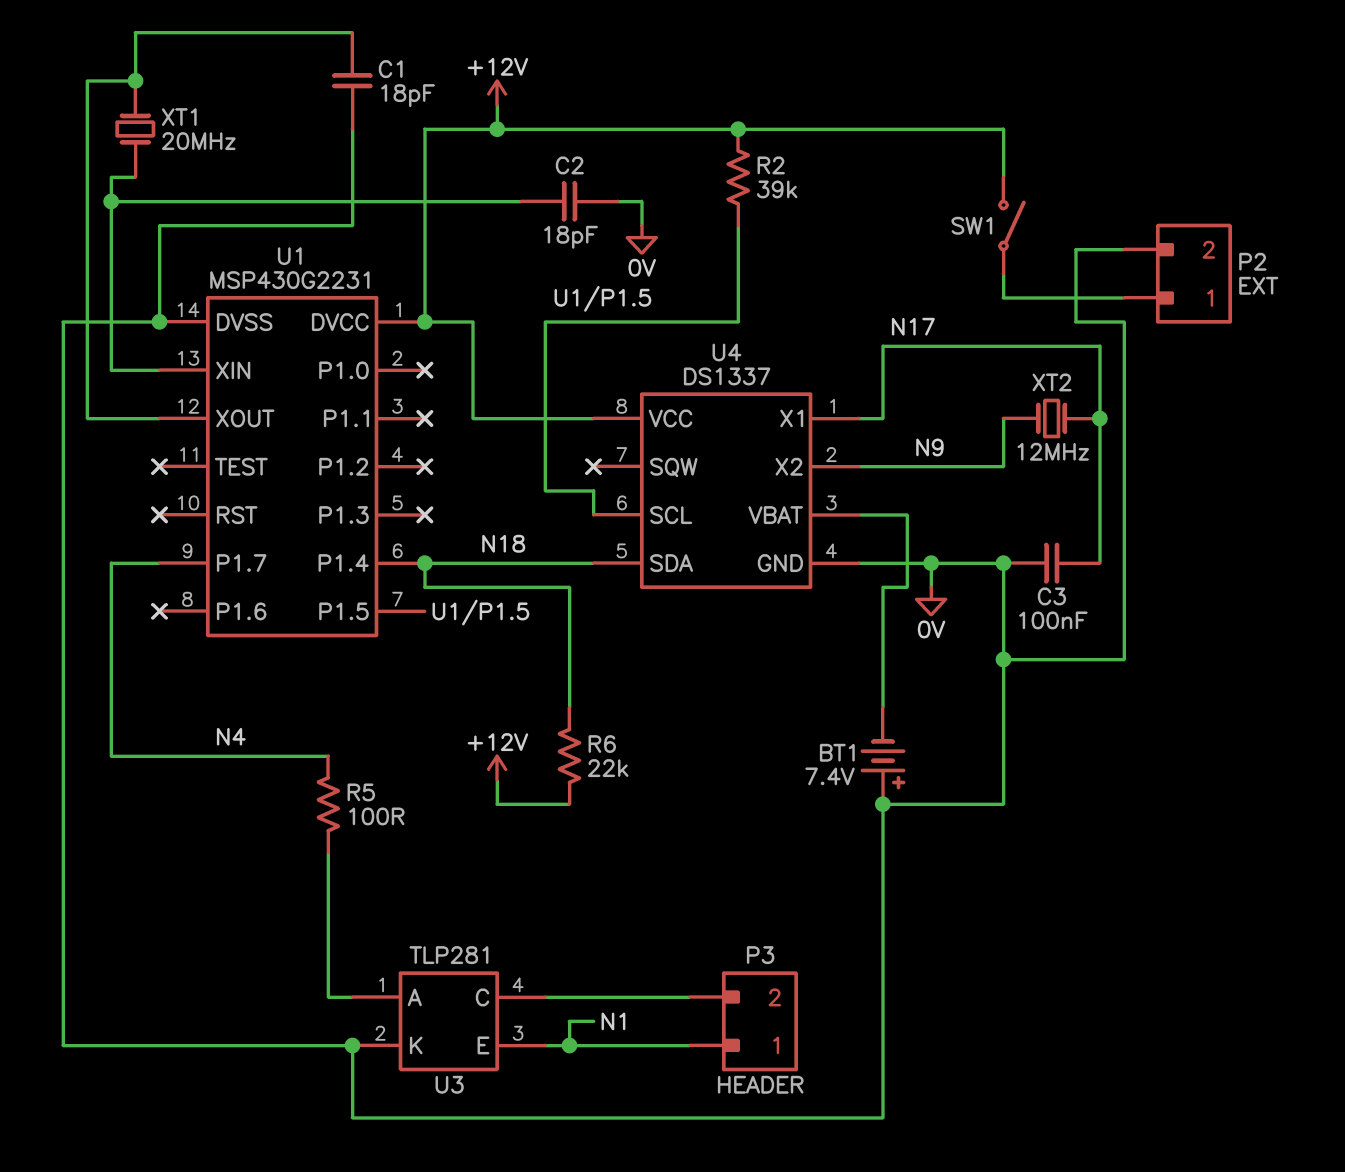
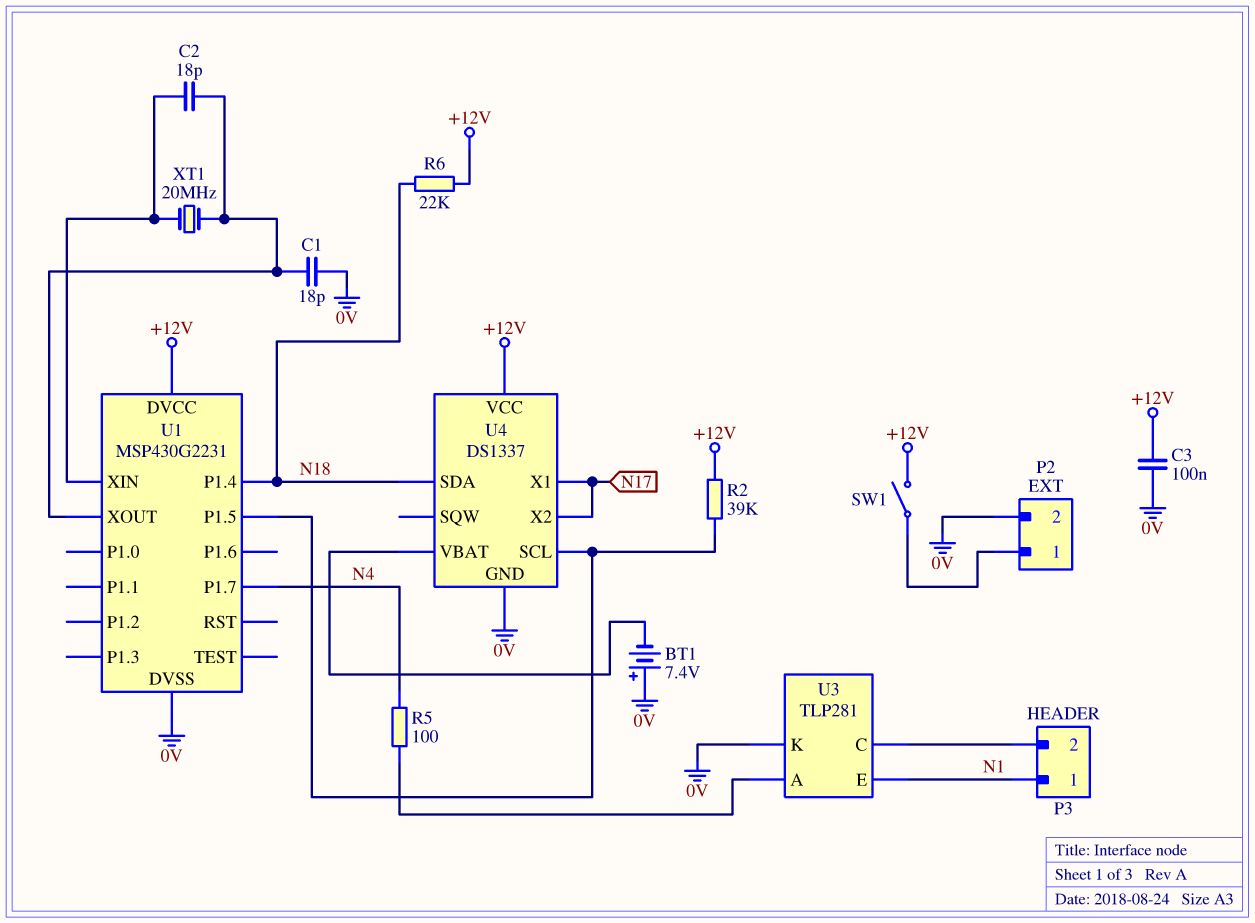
C2: 18pF (0V, U1/XIN) -> 18pF (U1/XIN, U1/XOUT)
C3: 100nF (0V, N17) -> 100nF (+12V, 0V)
U4 pin X2: N9 -> N17
XT2: 12MHz (N9, N17) -> none

